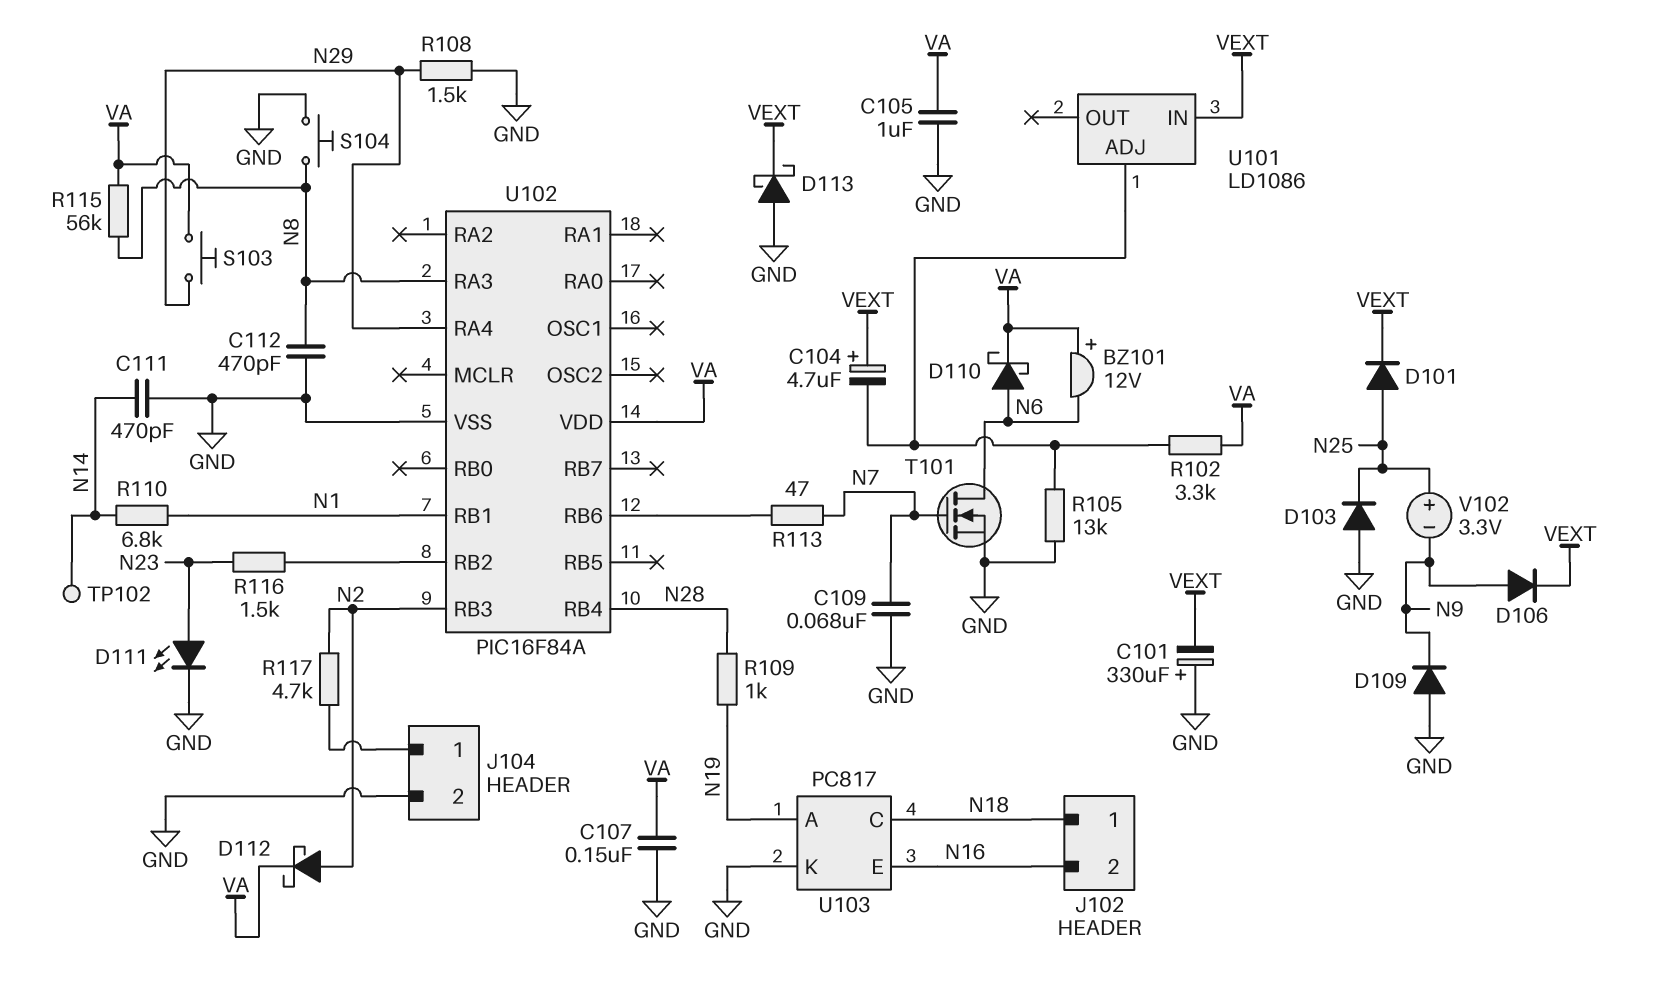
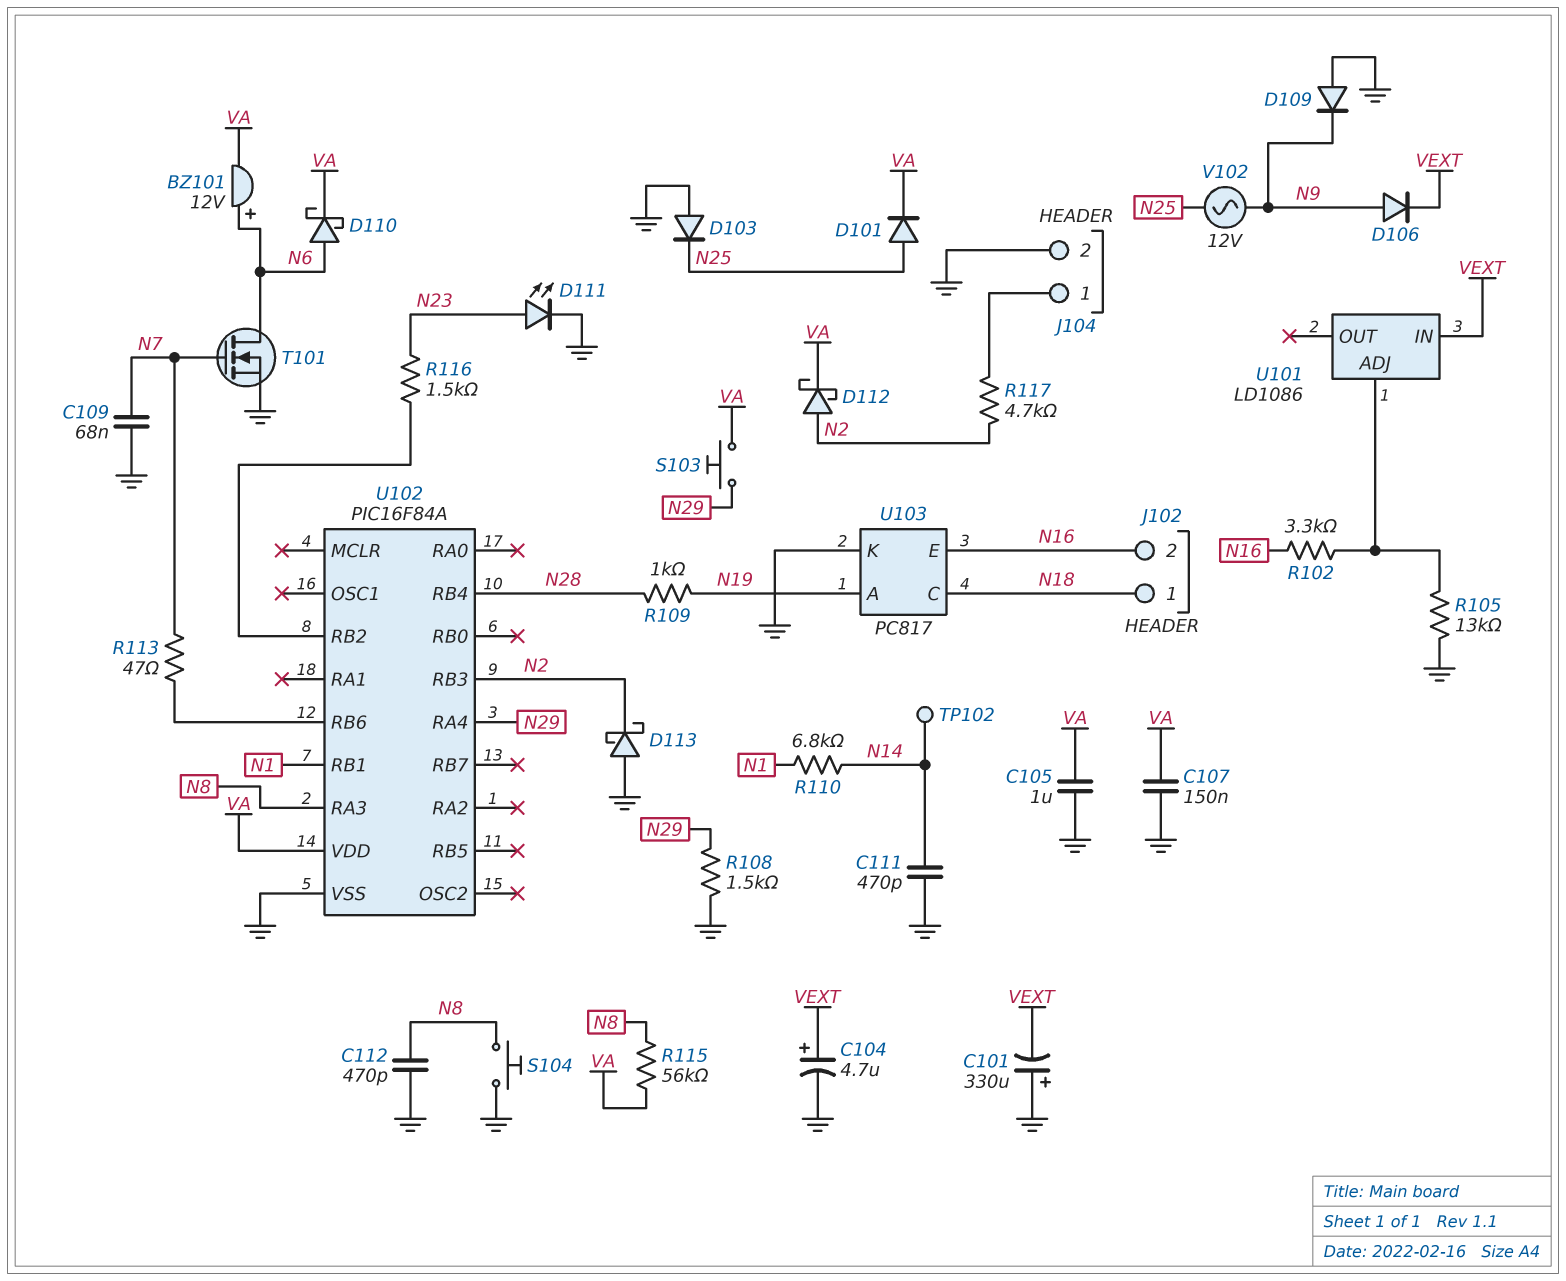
BZ101: buzzer 12V (plus VA, minus N6) -> buzzer 12V (plus N6, minus VA)
C104: 4.7uF (plus VEXT, minus U101/ADJ) -> 4.7uF (plus VEXT, minus GND)
D101: diode (A N25, K VEXT) -> diode (A N25, K VA)
D113: schottky (A GND, K VEXT) -> schottky (A GND, K N2)
R102: 3.3k (U101/ADJ, VA) -> 3.3k (N16, U101/ADJ)
V102: 3.3V (plus N25, minus N9) -> AC 12V (N9, N25)

